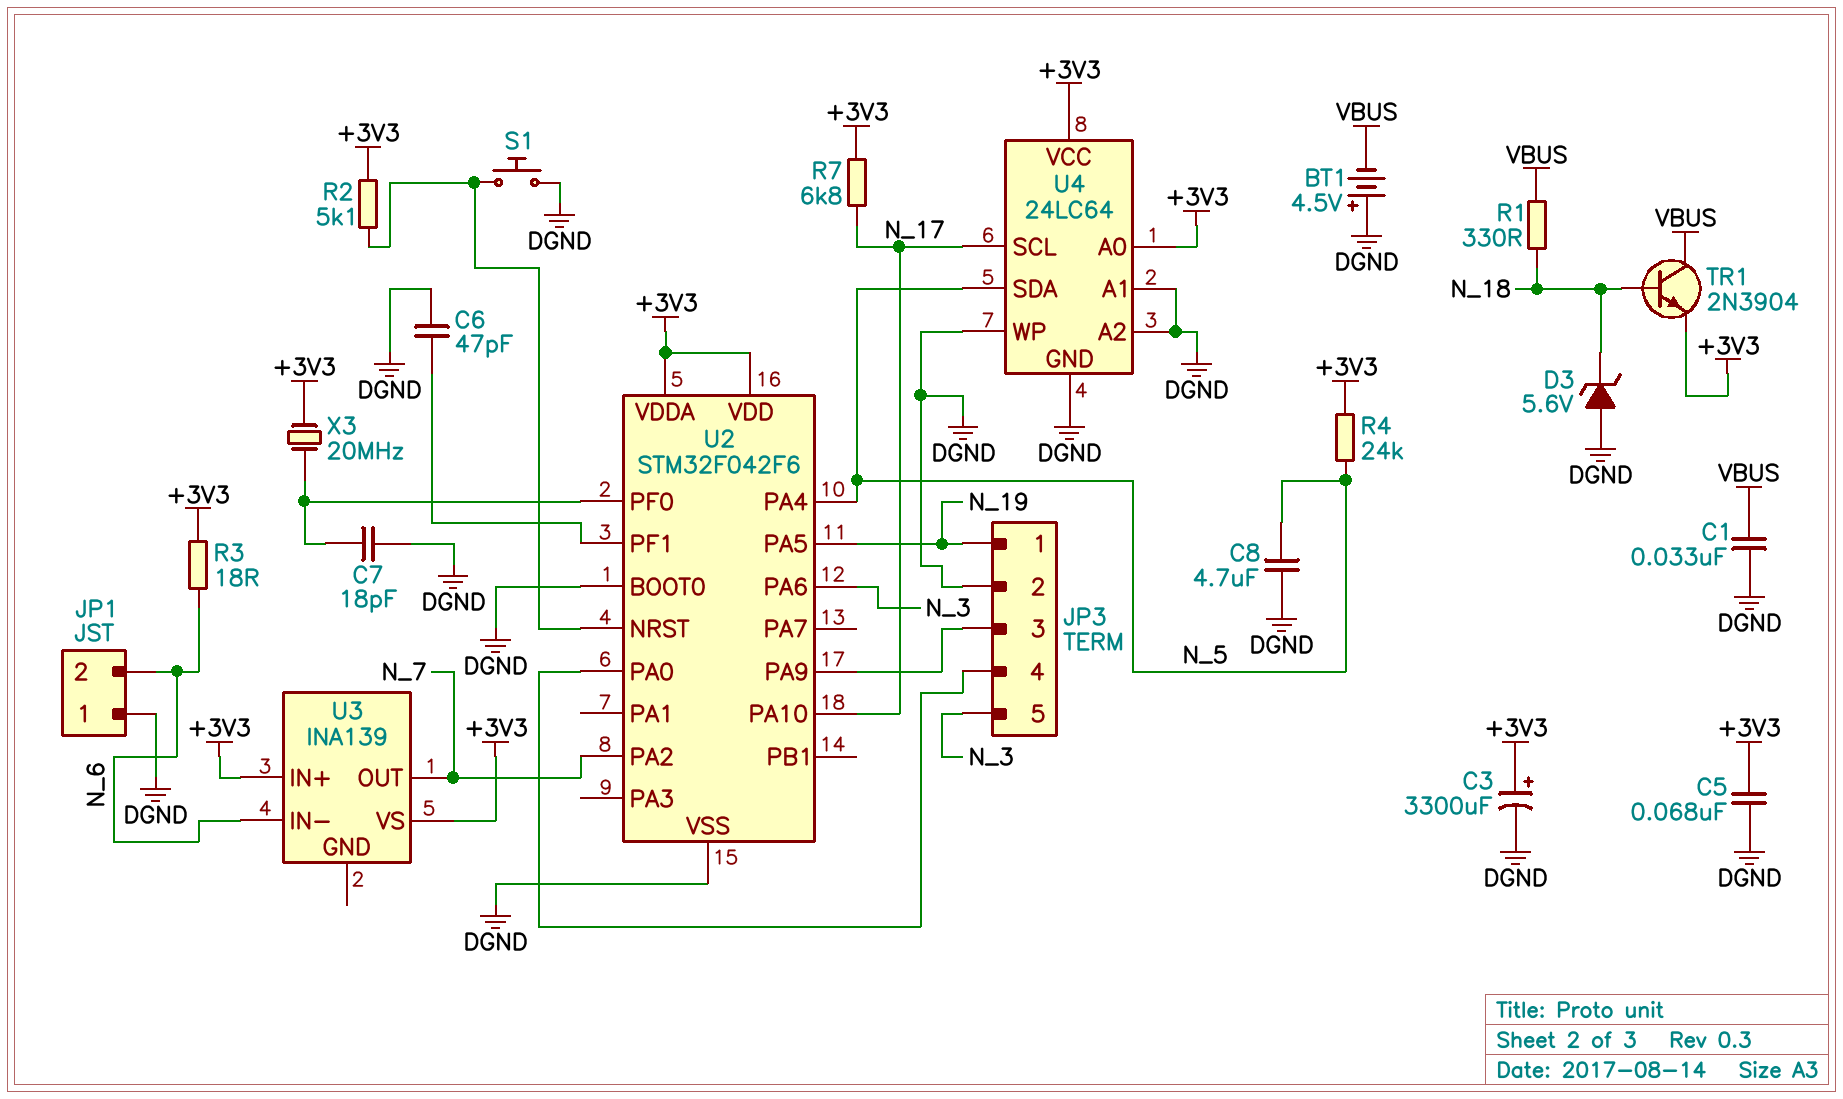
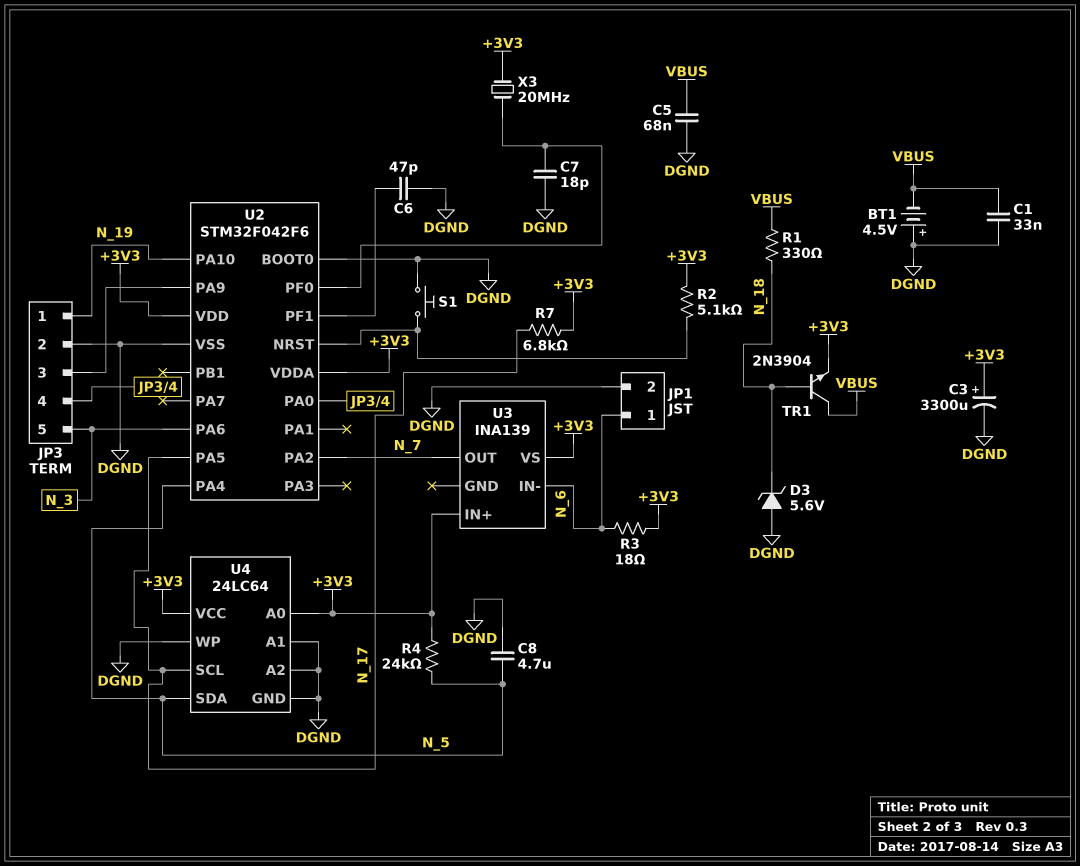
C5: 68nF (+3V3, DGND) -> 68nF (DGND, VBUS)
JP1 pin 1: DGND -> N_6
JP1 pin 2: N_6 -> DGND
U2 pin PA5: N_19 -> N_17
U2 pin PA10: N_17 -> N_19

